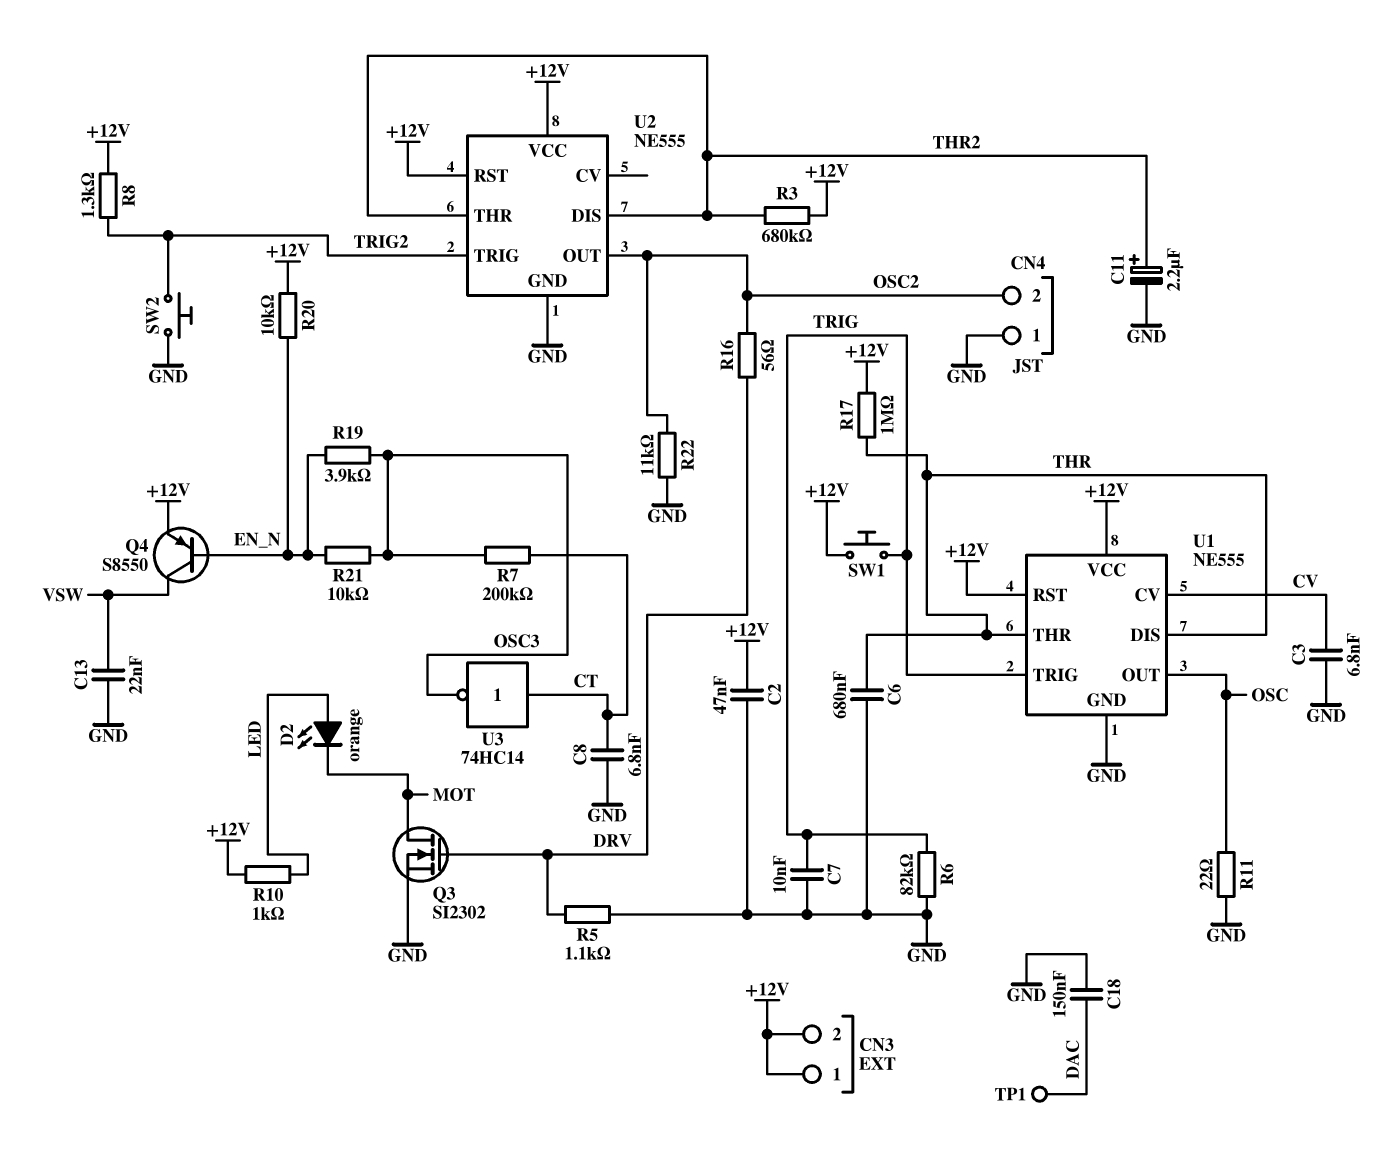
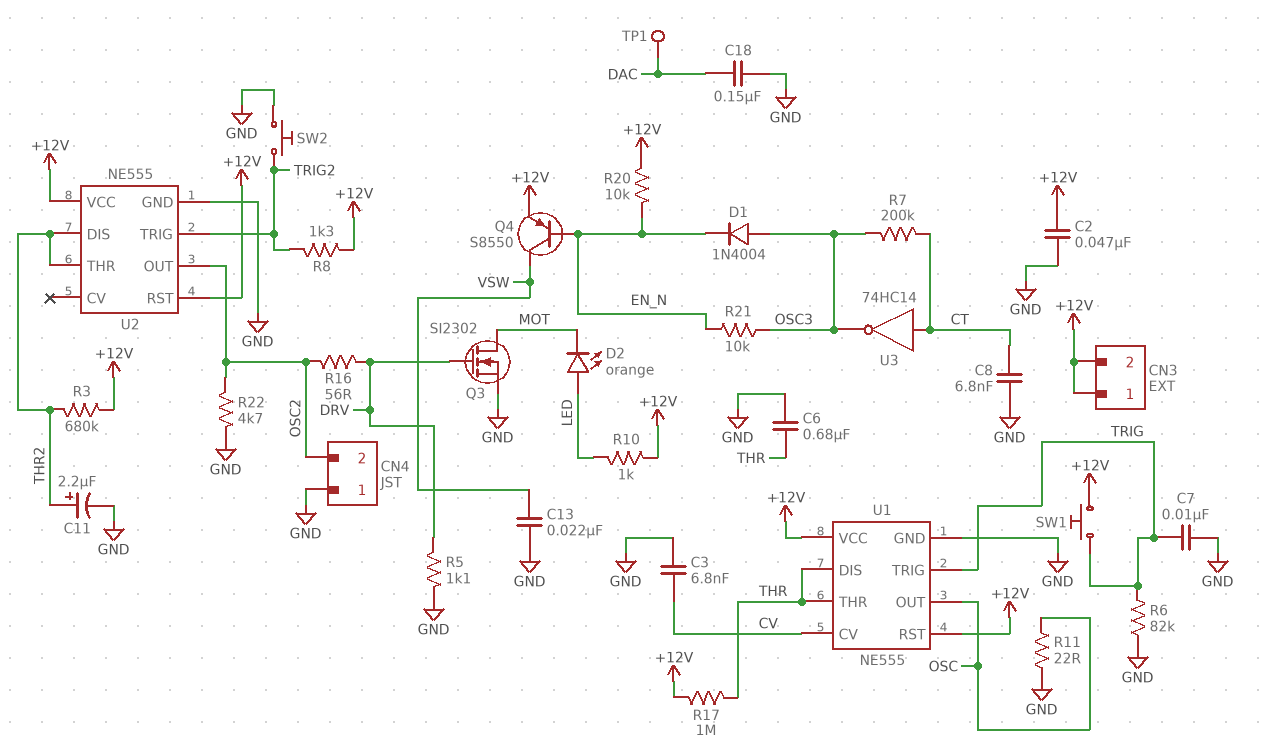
D1: none -> diode 1N4004 (A OSC3, K EN_N)
R19: 3.9k (EN_N, OSC3) -> none
R22: 11k (GND, OSC2) -> 4.7k (GND, OSC2)

